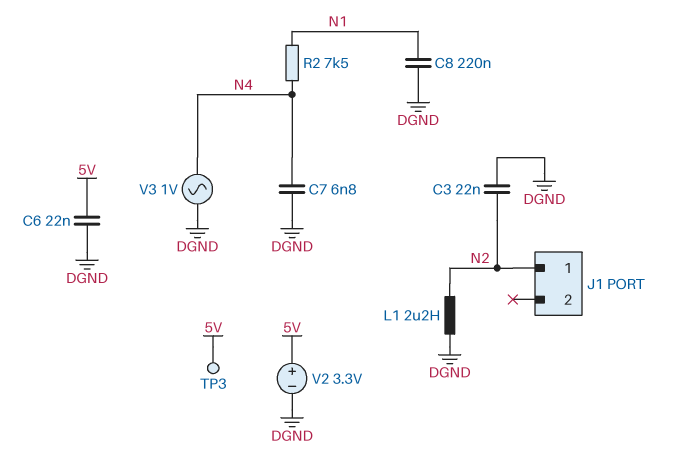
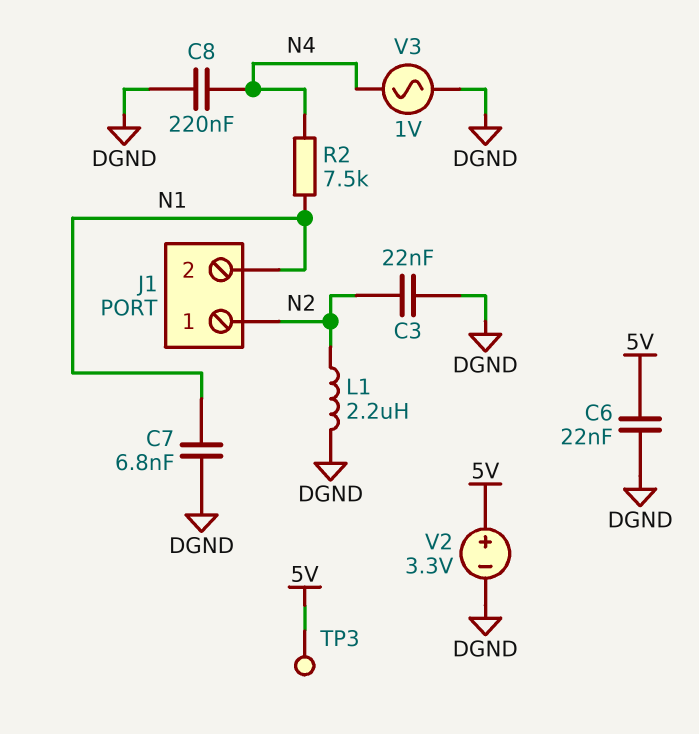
C7: 6.8nF (DGND, N4) -> 6.8nF (DGND, N1)
C8: 220nF (DGND, N1) -> 220nF (DGND, N4)
J1 pin 2: none -> N1

